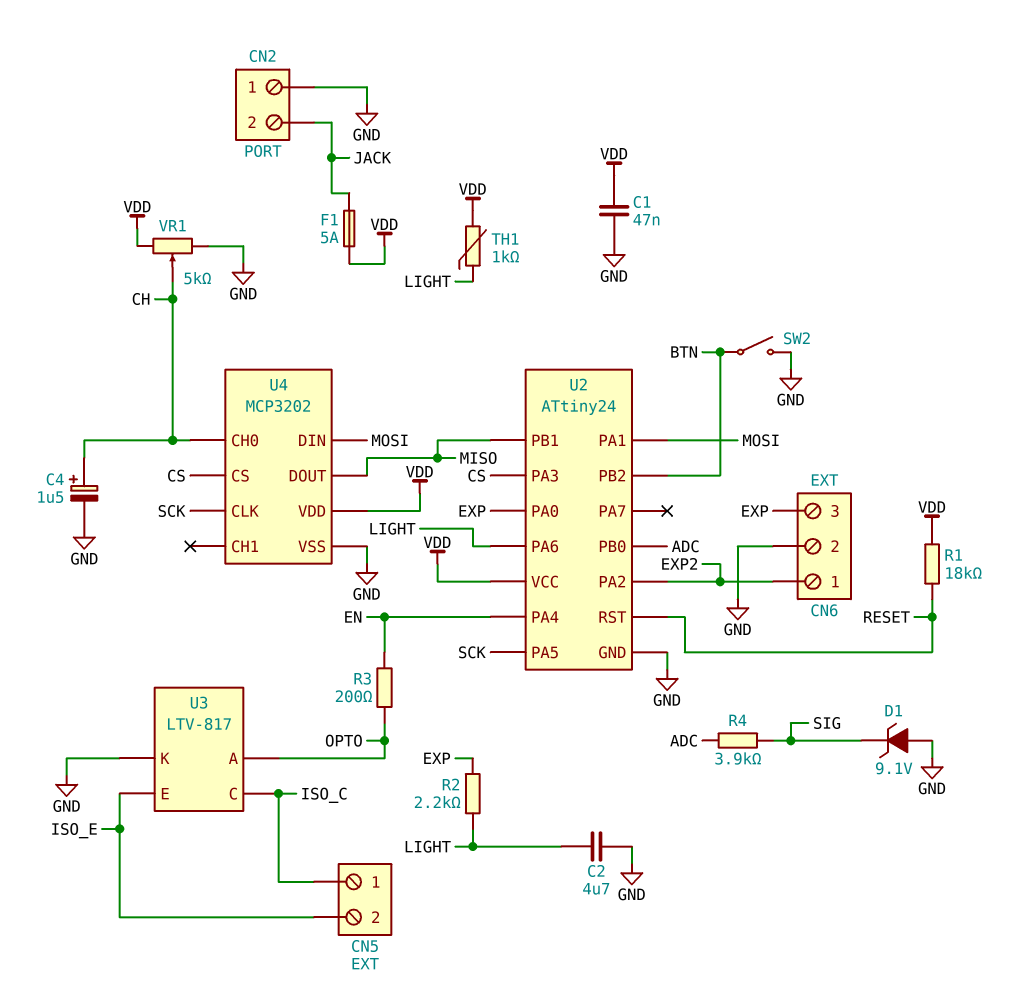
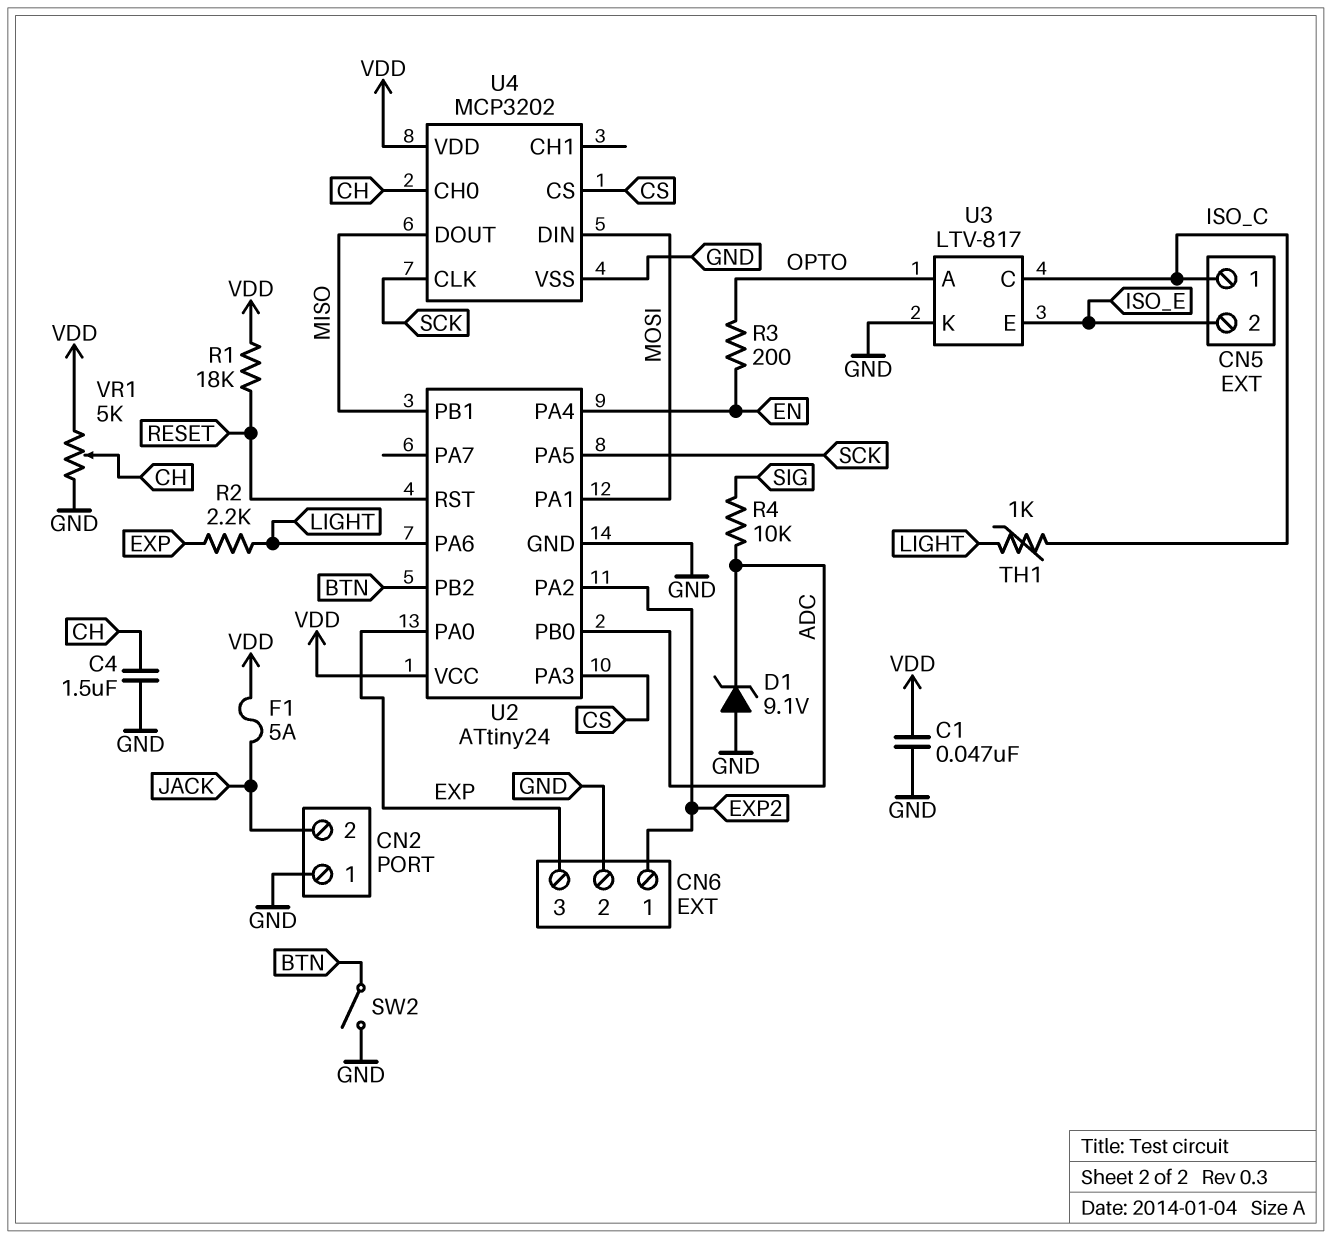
C2: 4.7uF (GND, LIGHT) -> none
C4: 1.5uF (plus CH, minus GND) -> 1.5uF (CH, GND)
D1: zener 9.1V (A GND, K SIG) -> zener 9.1V (A GND, K ADC)
R4: 3.9k (ADC, SIG) -> 10k (ADC, SIG)
TH1: 1k (LIGHT, VDD) -> 1k (ISO_C, LIGHT)

